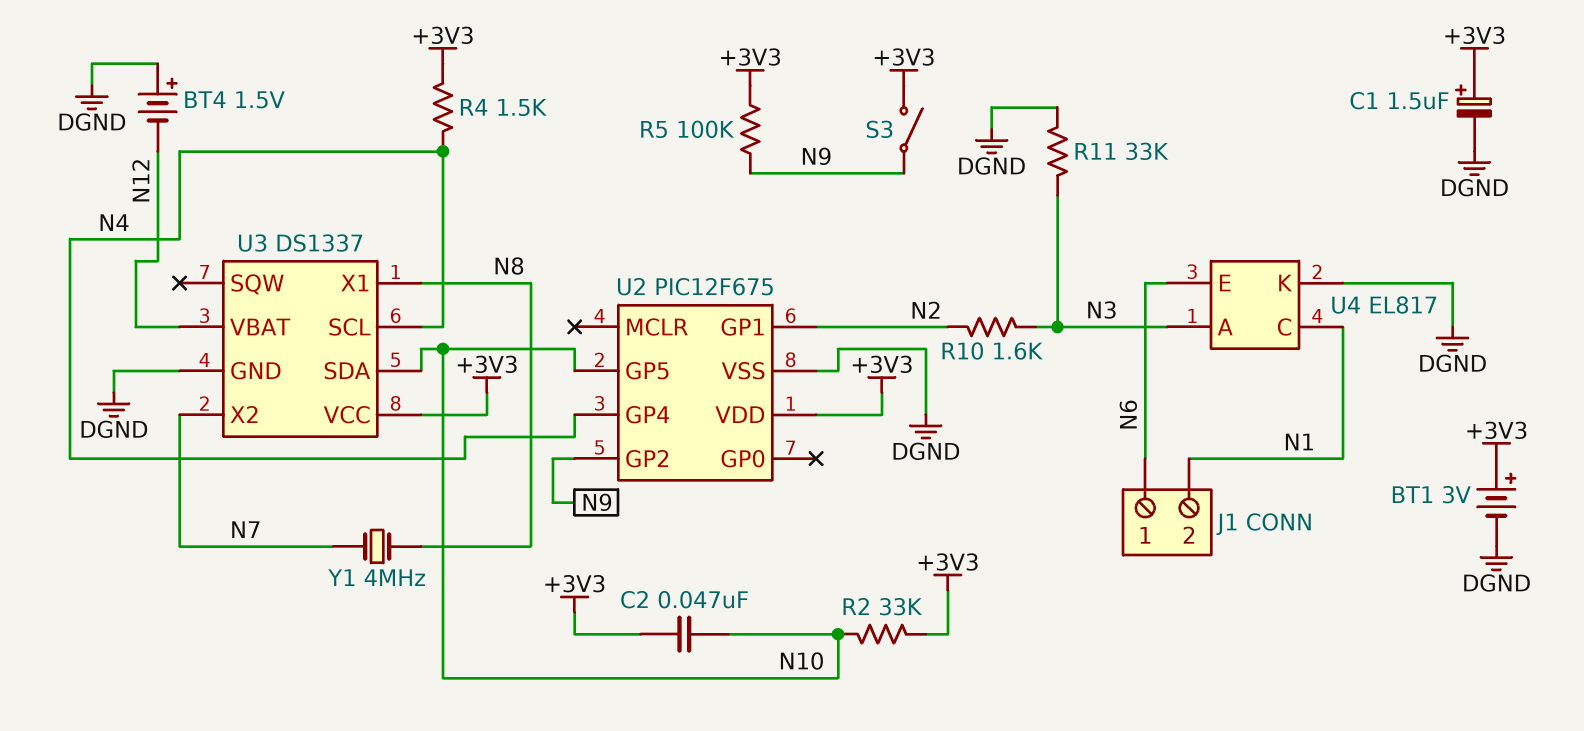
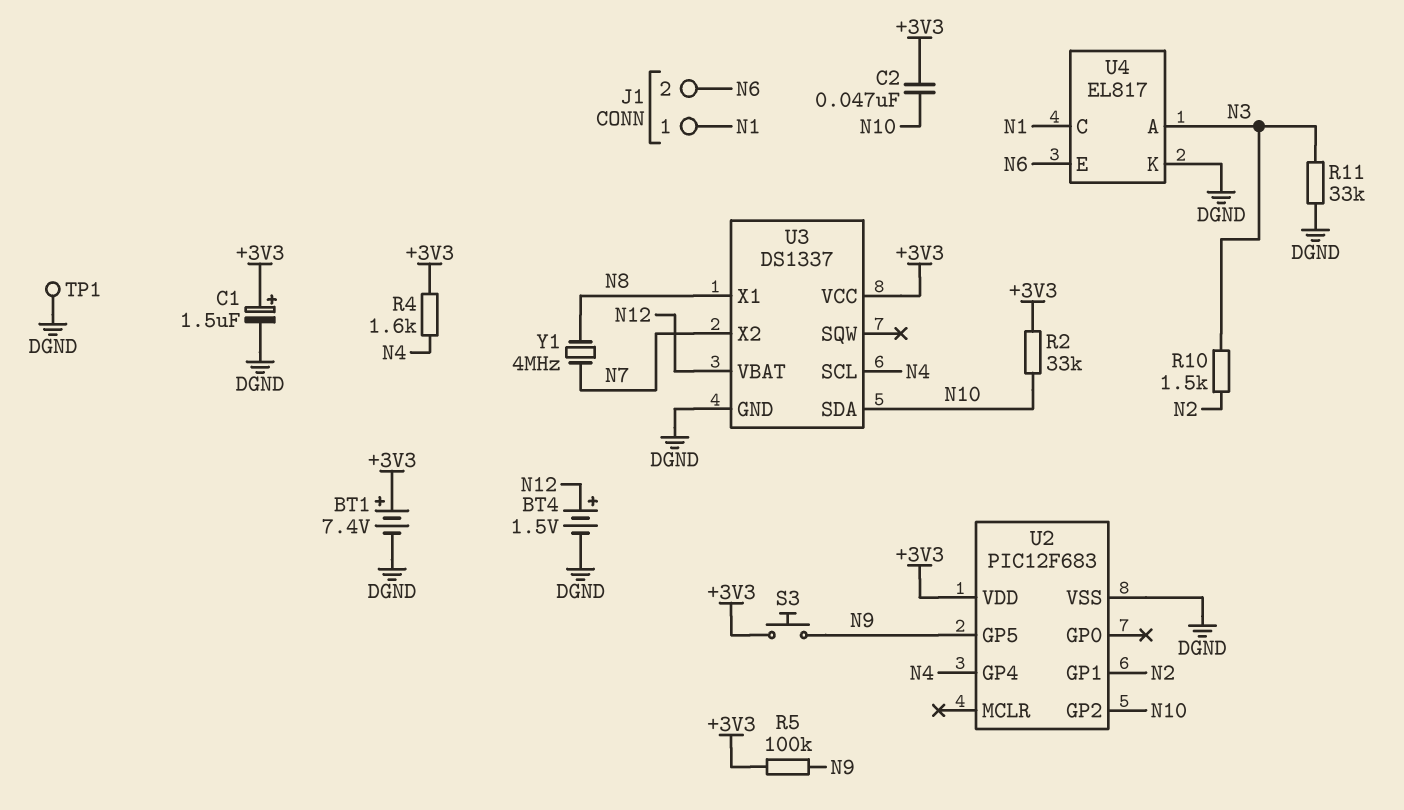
BT1: 3V (plus +3V3, minus DGND) -> 7.4V (plus +3V3, minus DGND)
BT4: 1.5V (plus DGND, minus N12) -> 1.5V (plus N12, minus DGND)
J1 pin 1: N6 -> N1
J1 pin 2: N1 -> N6
R4: 1.5k (+3V3, N4) -> 1.6k (+3V3, N4)
R10: 1.6k (N2, N3) -> 1.5k (N2, N3)
S3: switch (+3V3, N9) -> button (+3V3, N9)
TP1: none -> test point (DGND)
U2: PIC12F675 -> PIC12F683
U2 pin GP2: N9 -> N10
U2 pin GP5: N10 -> N9

